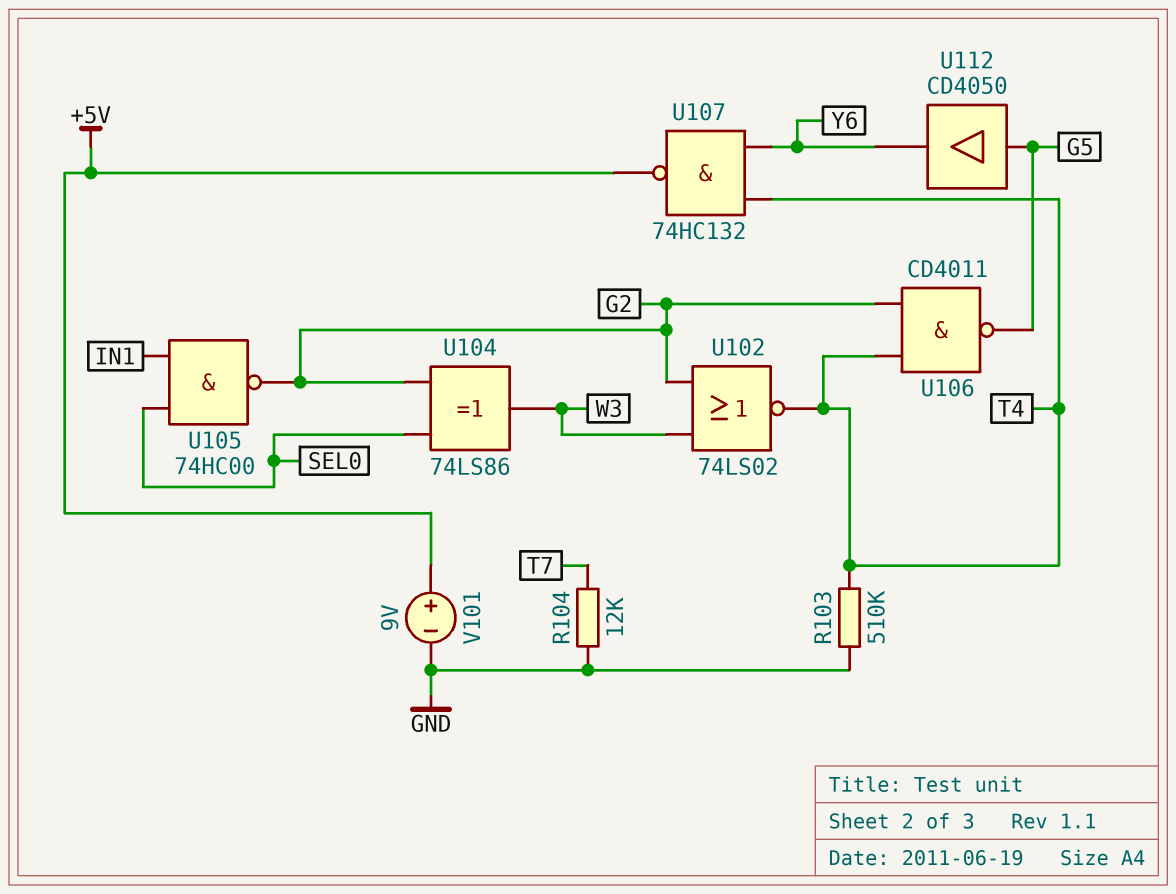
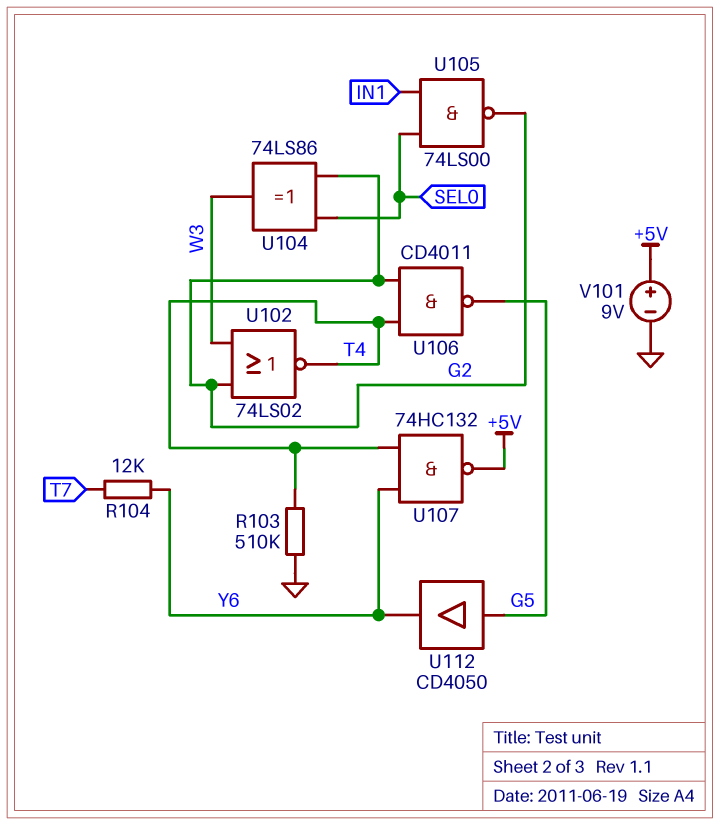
R104: 12k (GND, T7) -> 12k (T7, Y6)
U105: NAND 74HC00 (in IN1, in SEL0, out G2) -> NAND 74LS00 (in IN1, in SEL0, out G2)

